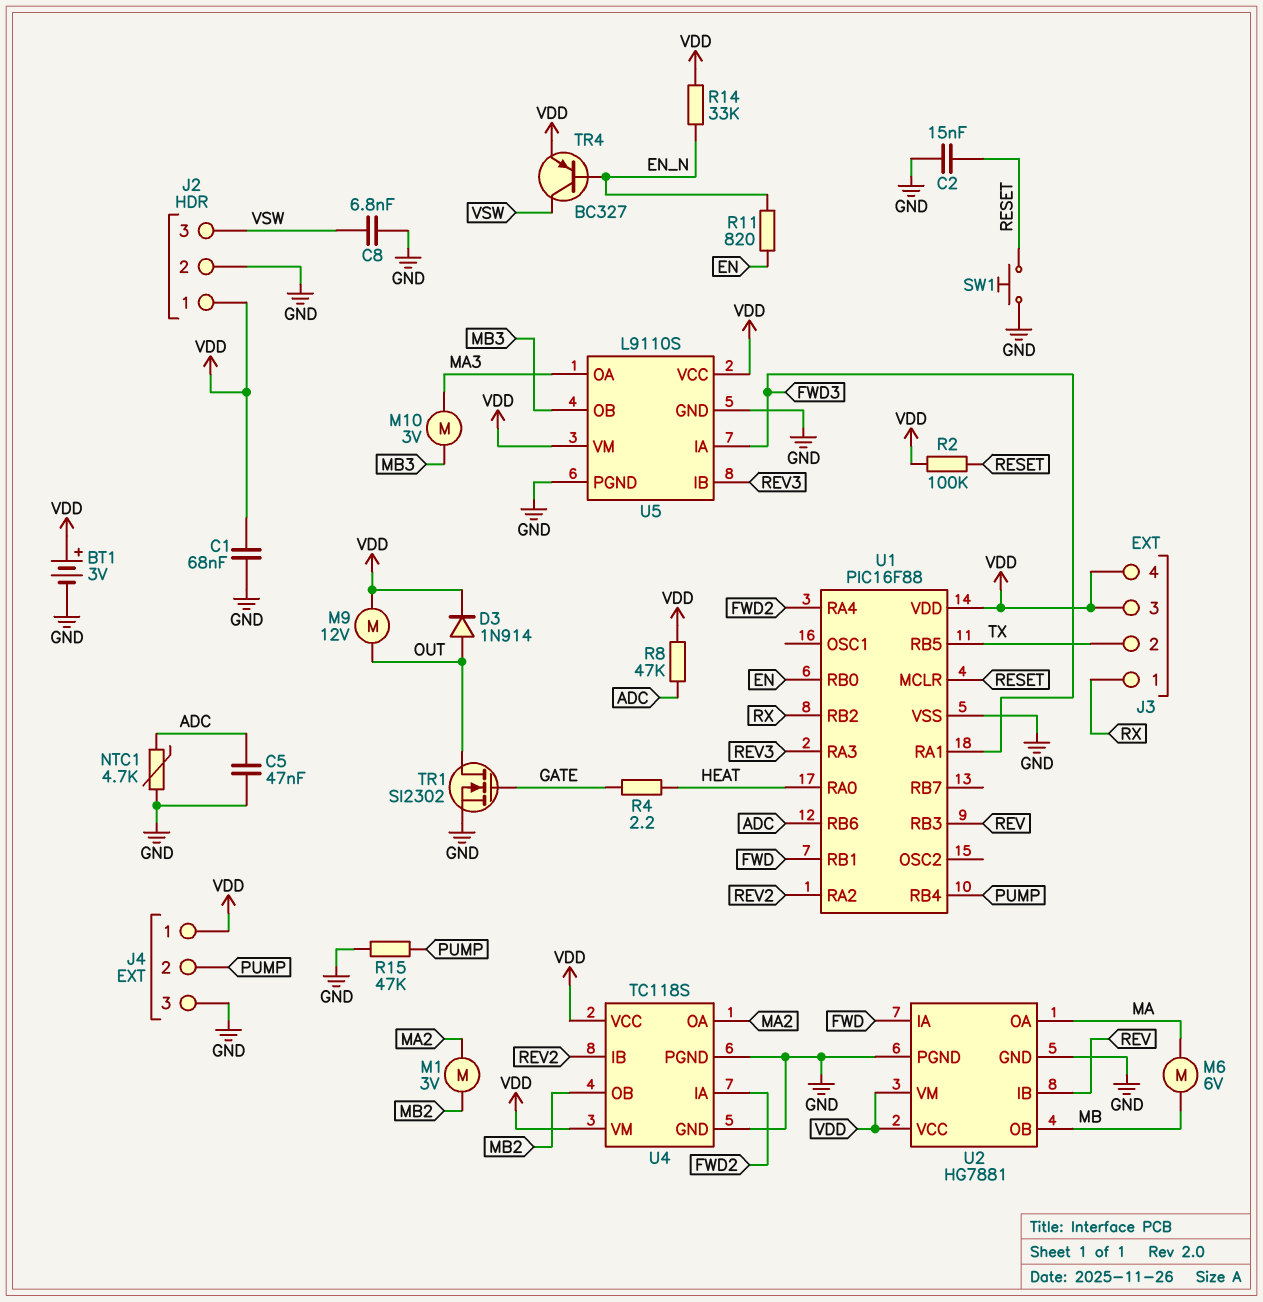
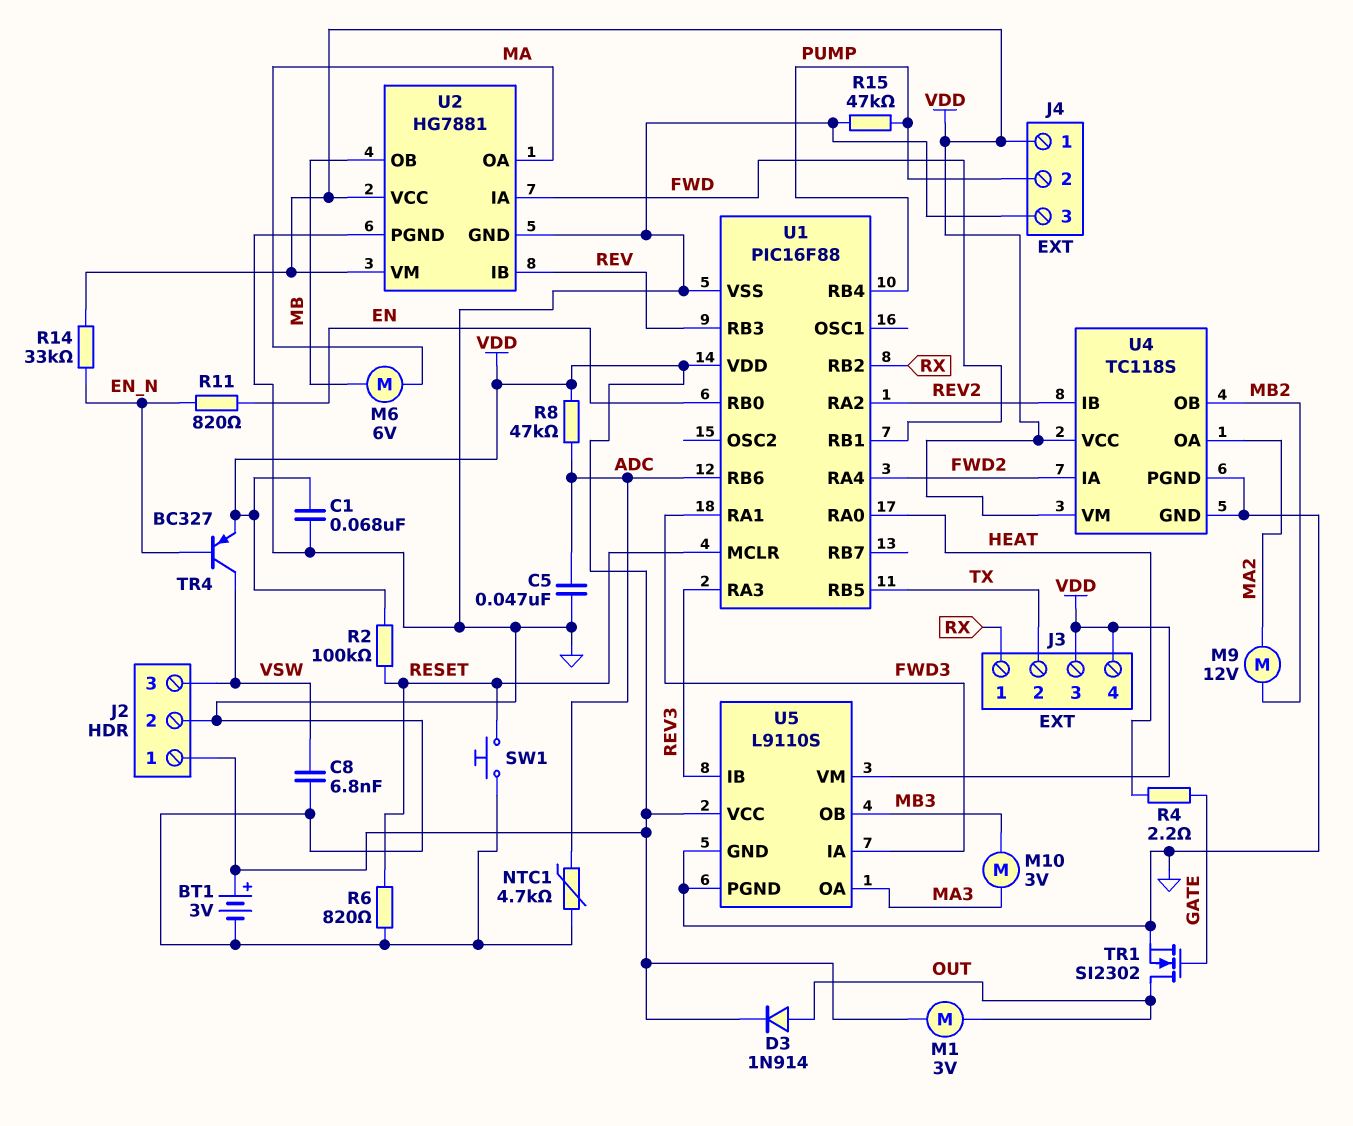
C2: 15nF (GND, RESET) -> none
M1: motor 3V (MA2, MB2) -> motor 3V (OUT, VDD)
M9: motor 12V (OUT, VDD) -> motor 12V (MA2, MB2)
R6: none -> 820 (GND, RESET)

